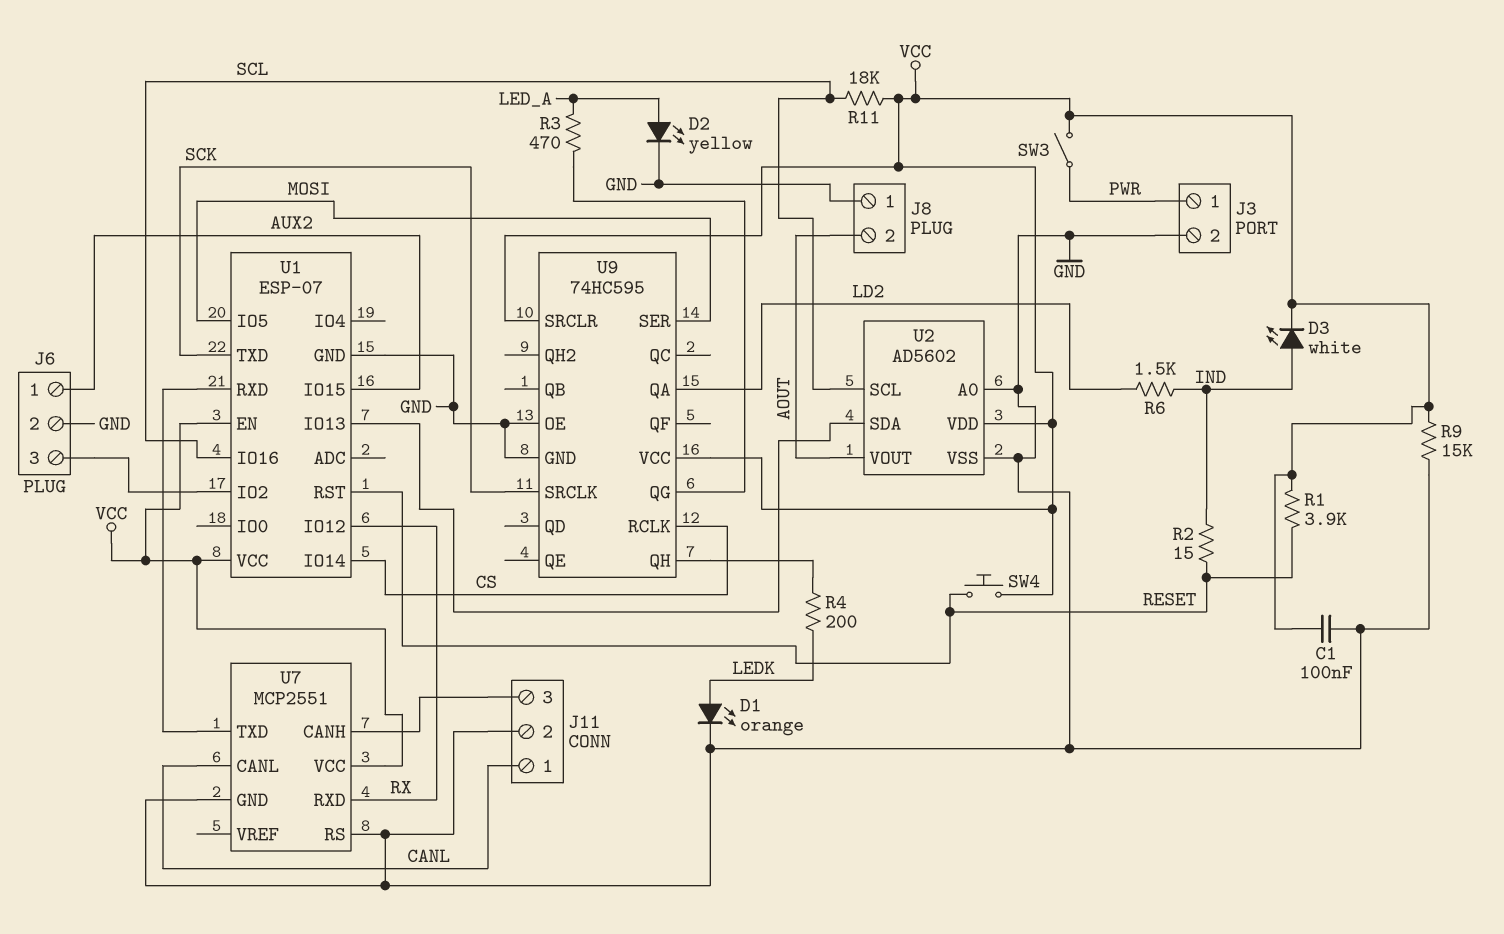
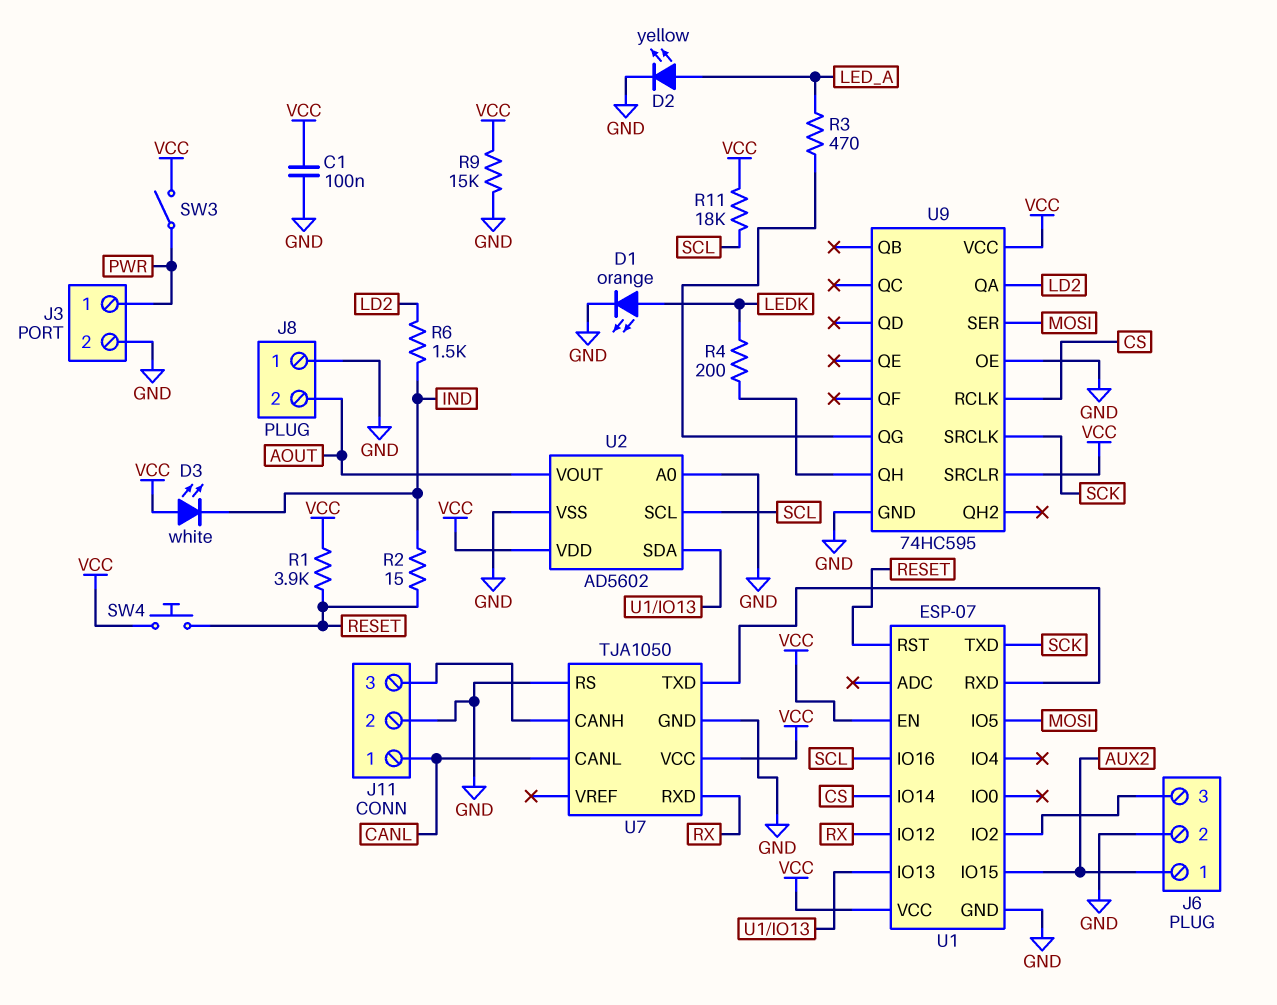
D3: LED white (A IND, K VCC) -> LED white (A VCC, K IND)
U7: MCP2551 -> TJA1050

